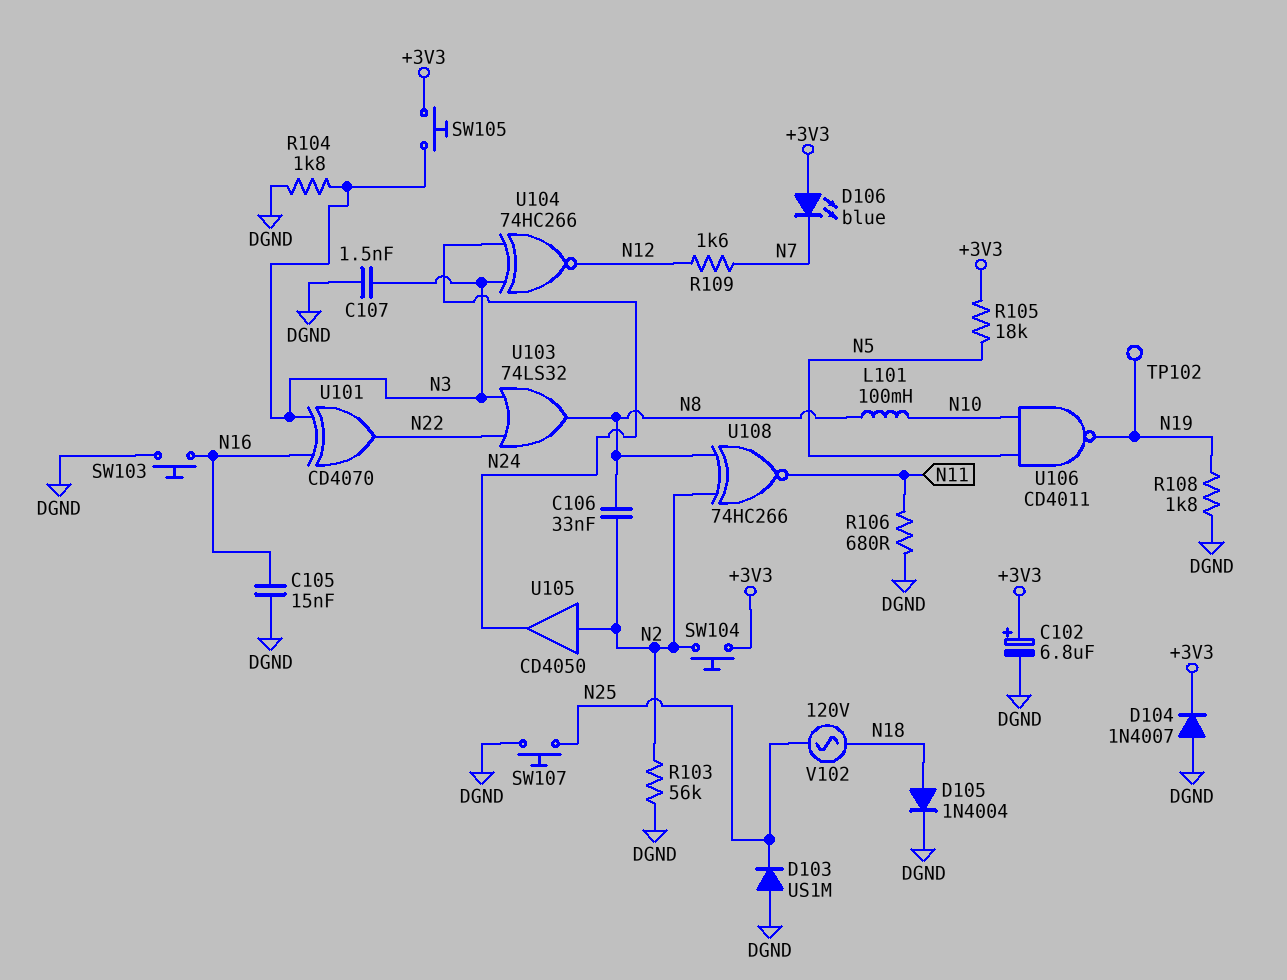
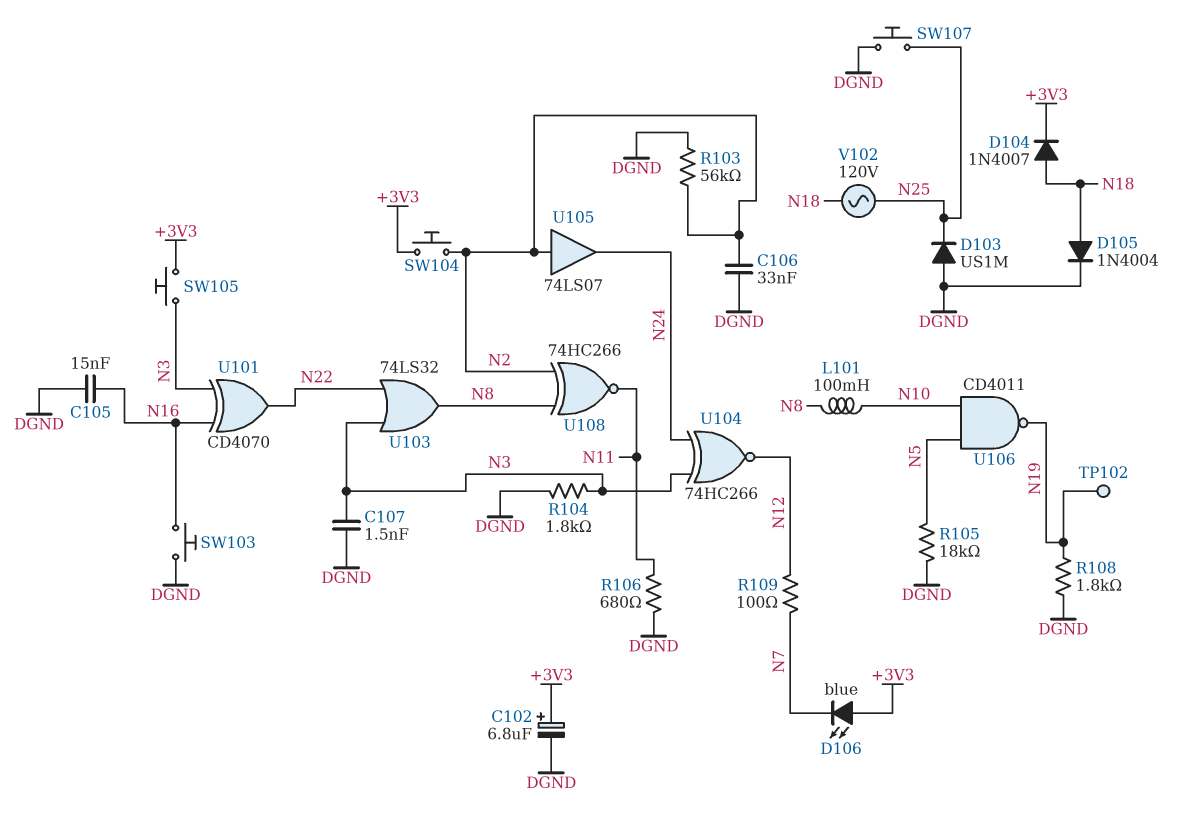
C106: 33nF (N2, N8) -> 33nF (DGND, N2)
D104: diode 1N4007 (A DGND, K +3V3) -> diode 1N4007 (A N18, K +3V3)
R105: 18k (+3V3, N5) -> 18k (DGND, N5)
R109: 1.6k (N7, N12) -> 100 (N7, N12)
U105: buffer CD4050 (in N2, out N24) -> buffer 74LS07 (in N2, out N24)

